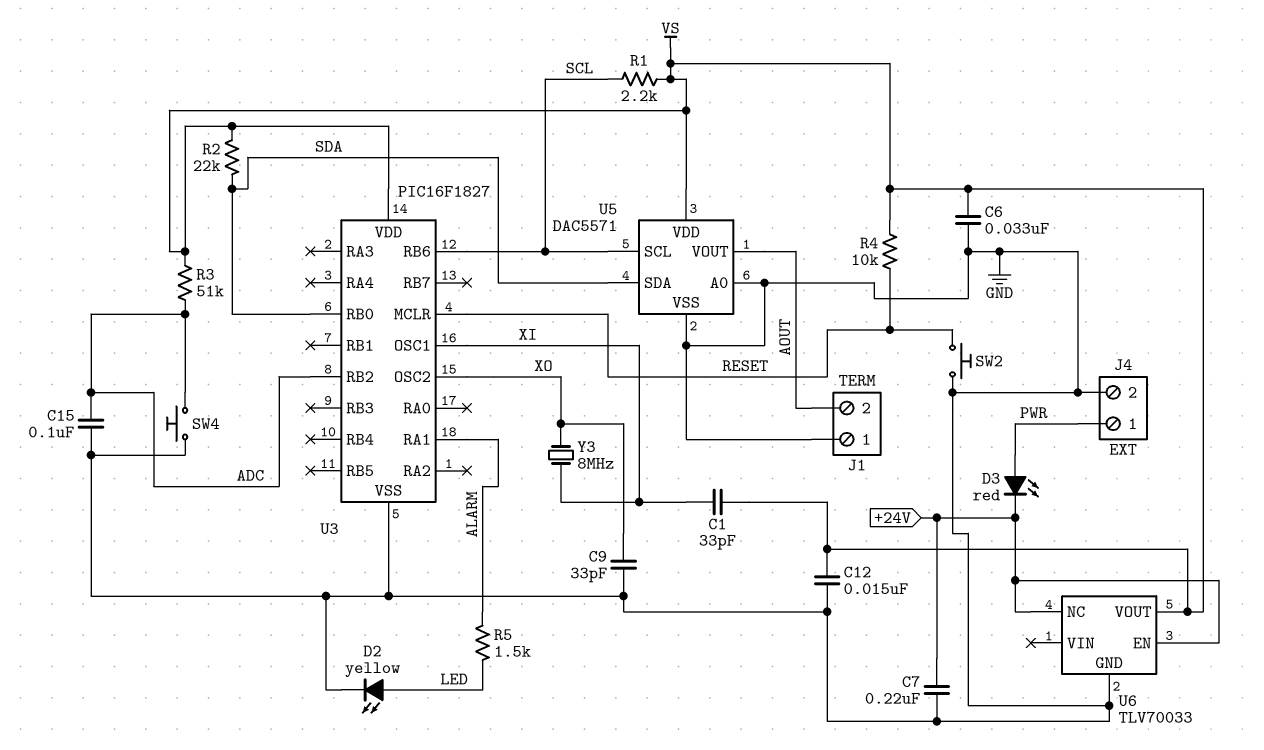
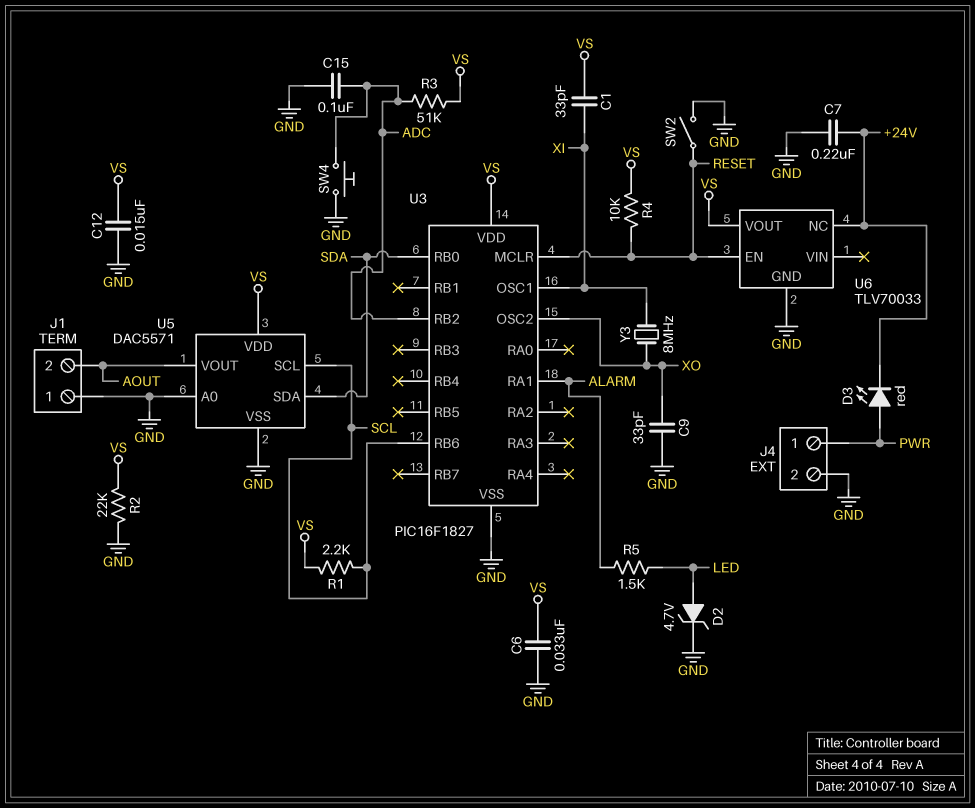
D2: LED yellow (A LED, K GND) -> zener 4.7V (A LED, K GND)
R2: 22k (SDA, VS) -> 22k (GND, VS)
SW2: button (GND, RESET) -> switch (GND, RESET)
U6 pin EN: +24V -> RESET

